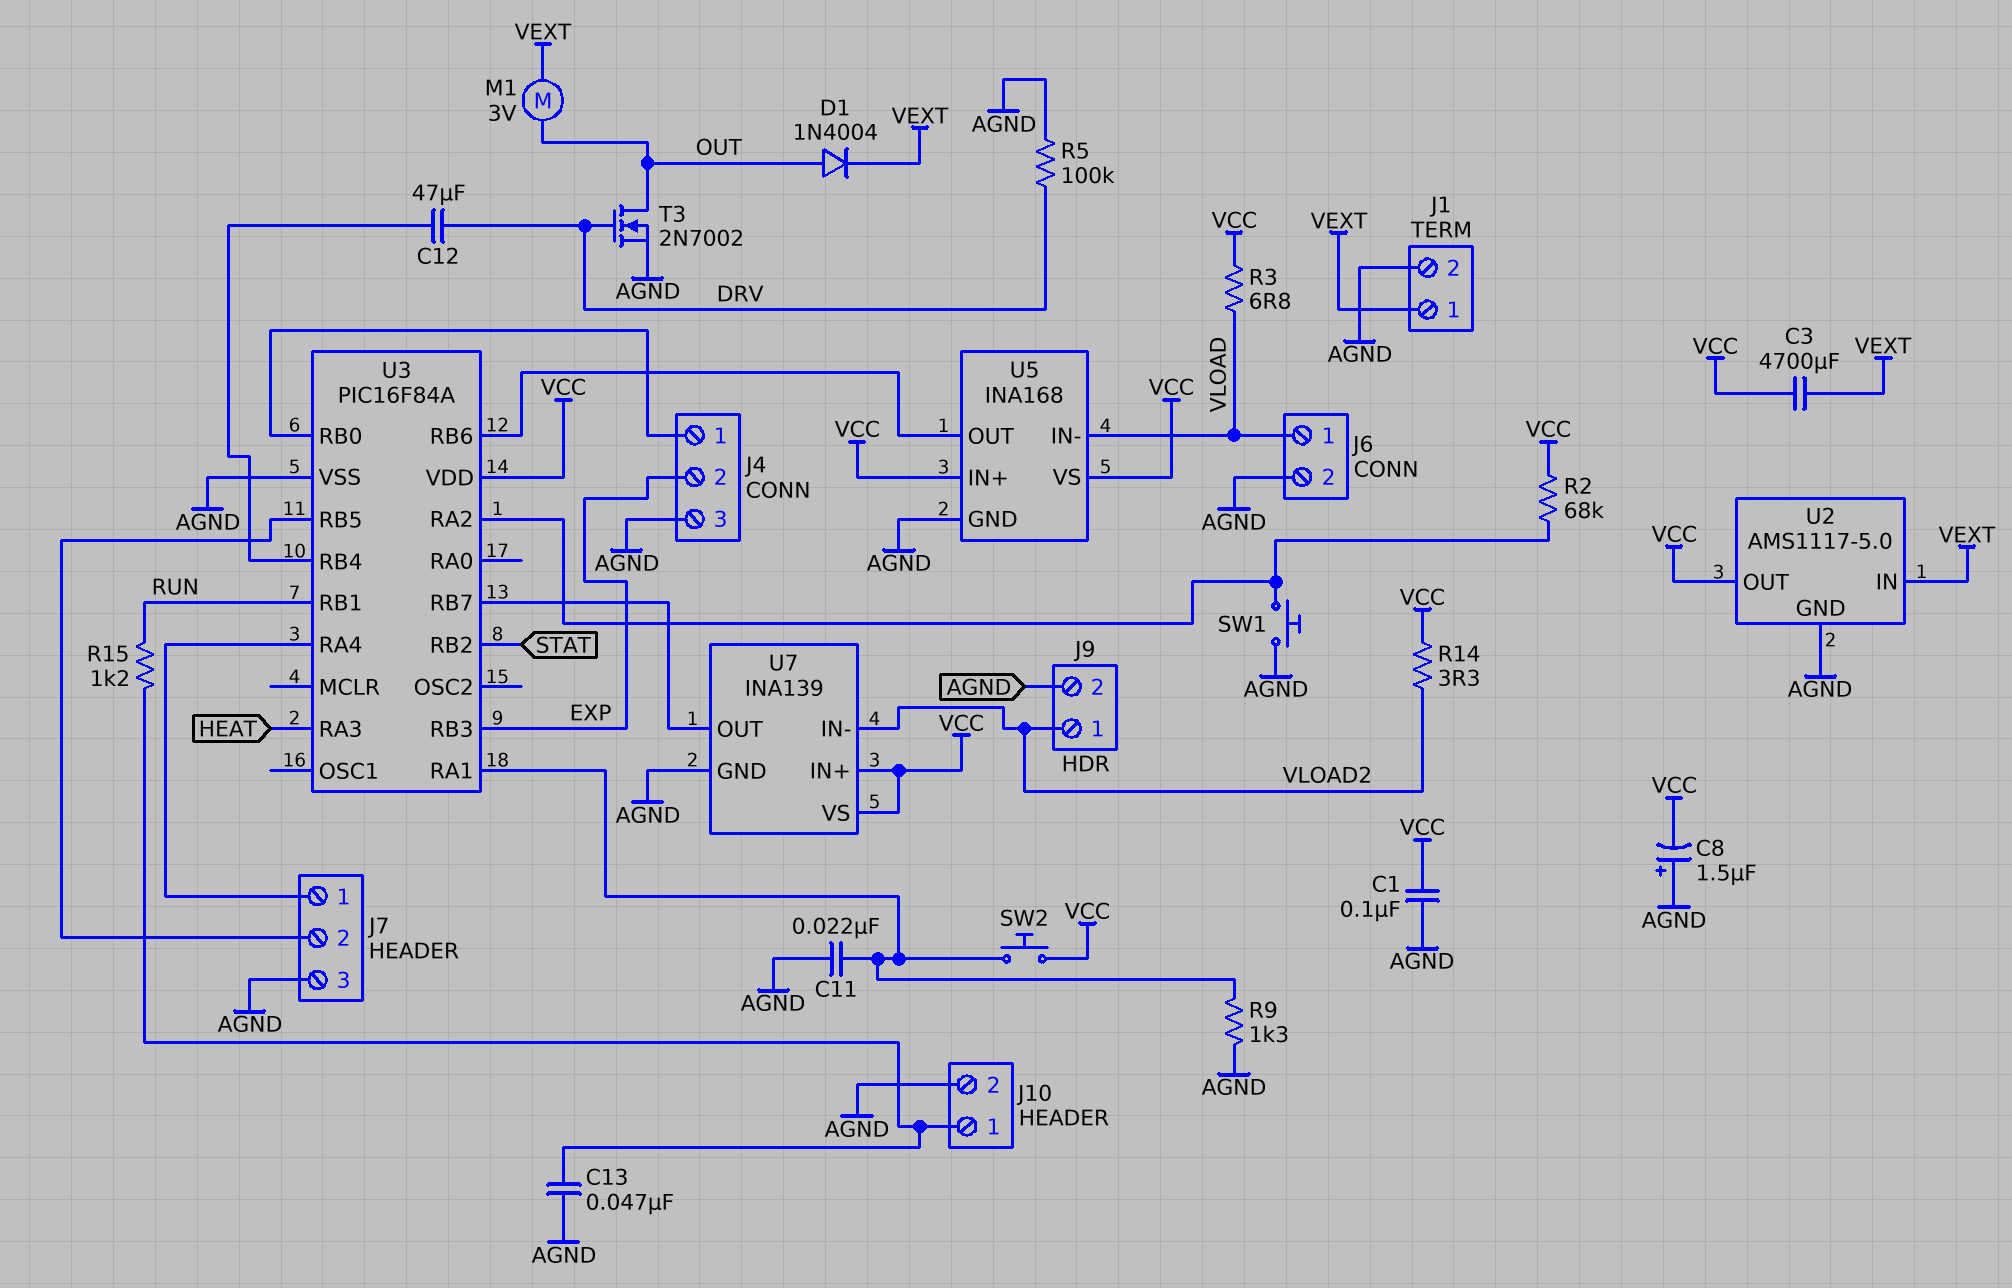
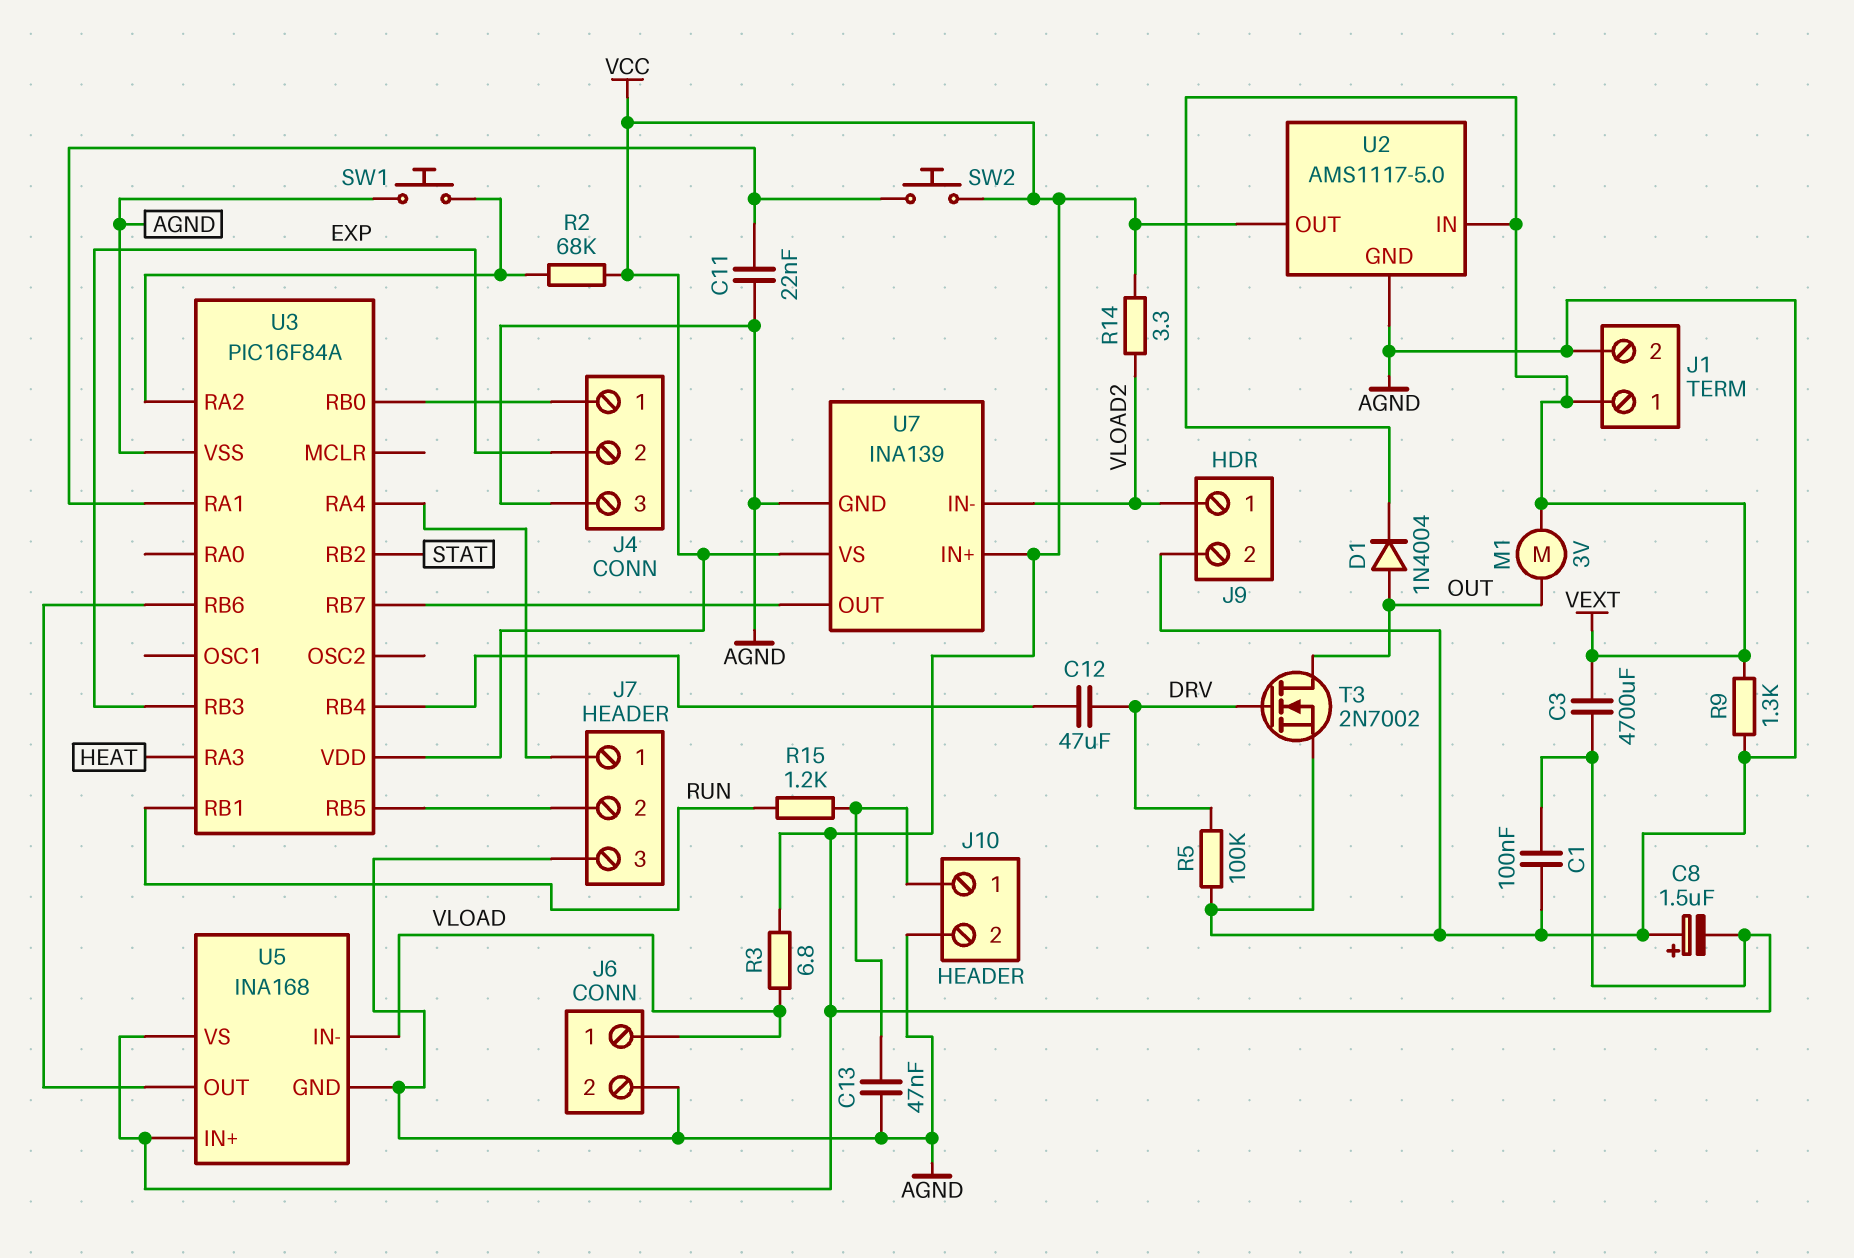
R9: 1.3k (AGND, U3/RA1) -> 1.3k (AGND, VEXT)

